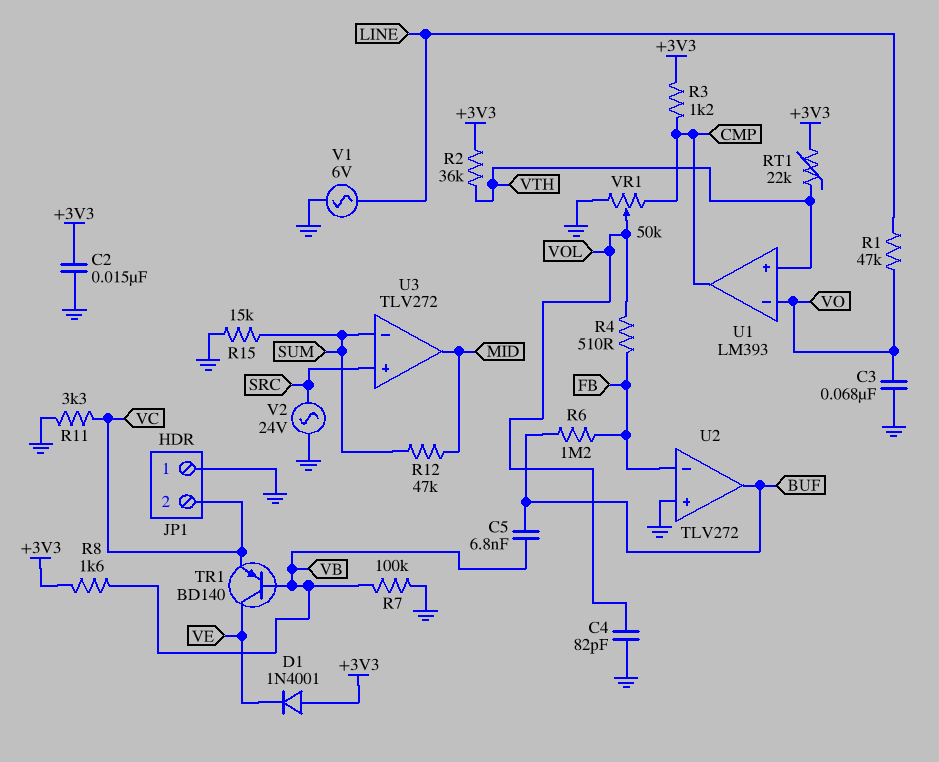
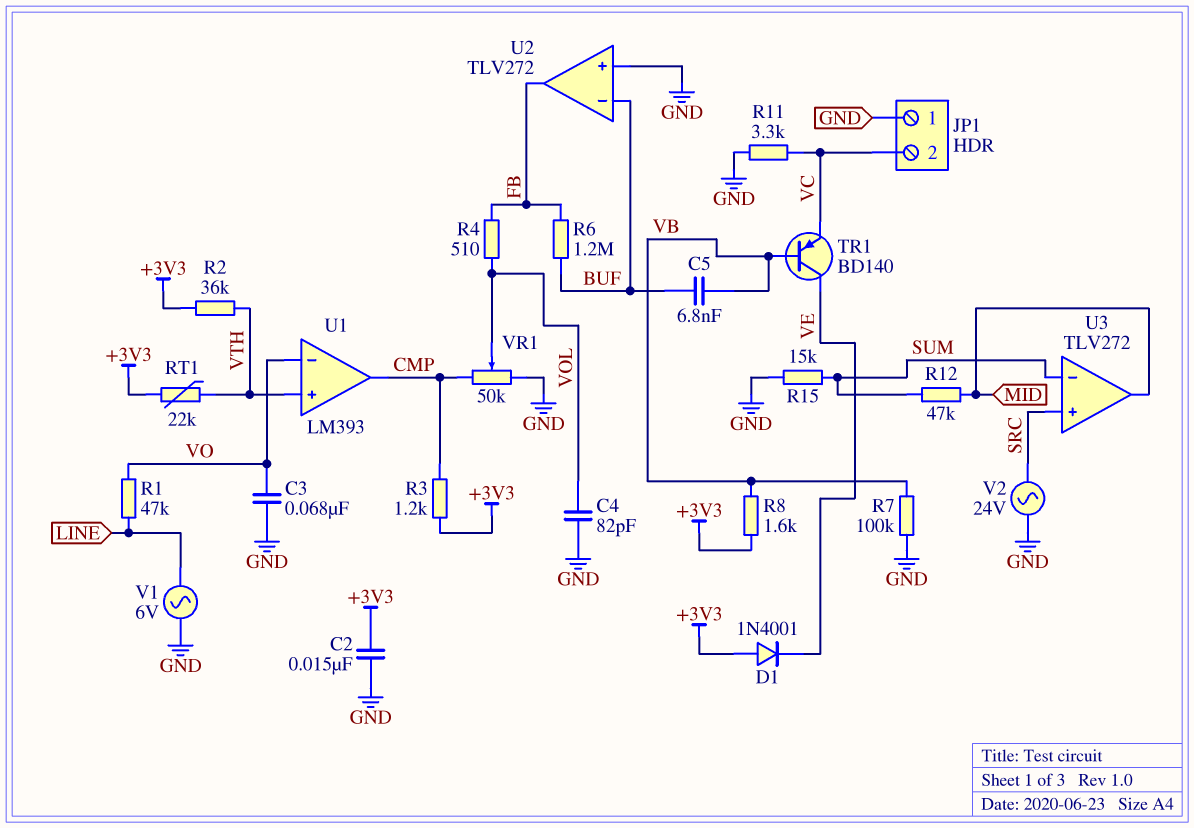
U2 pin in-: FB -> BUF
U2 pin out: BUF -> FB

